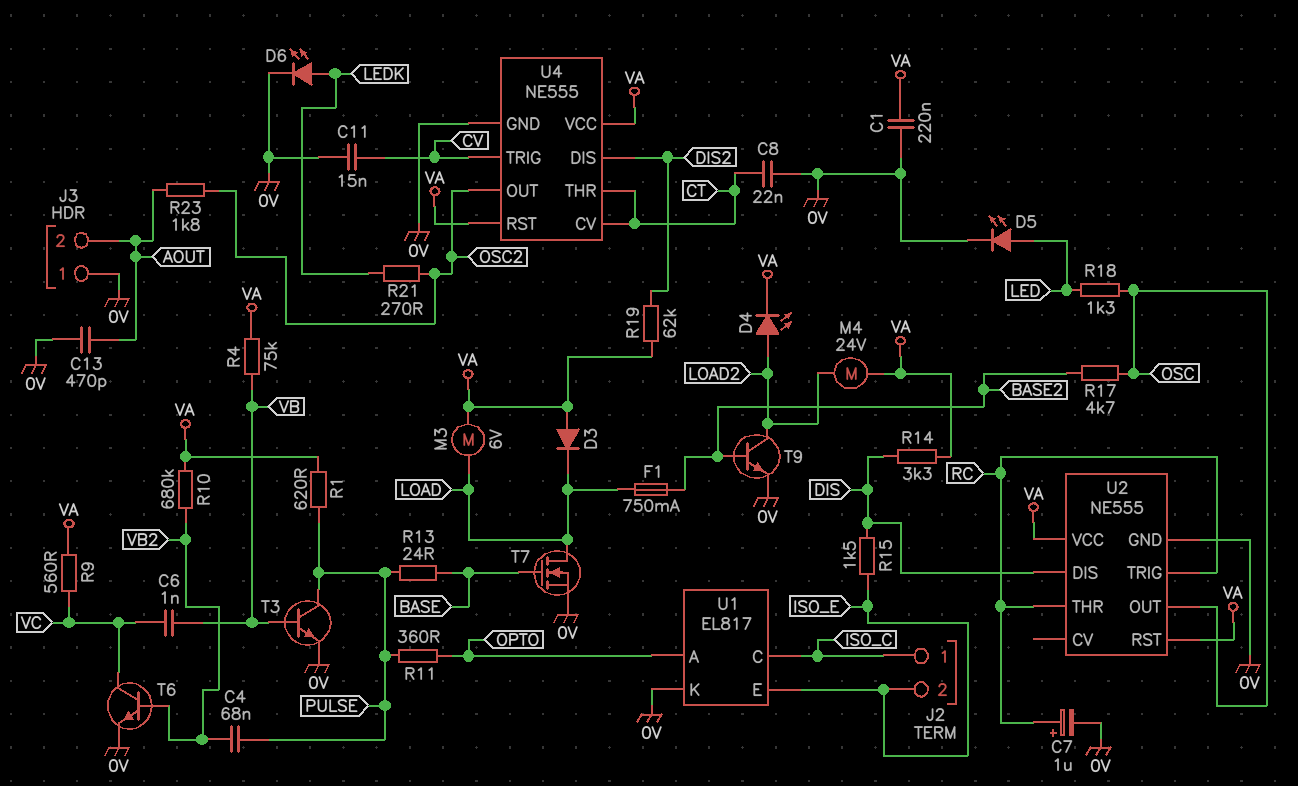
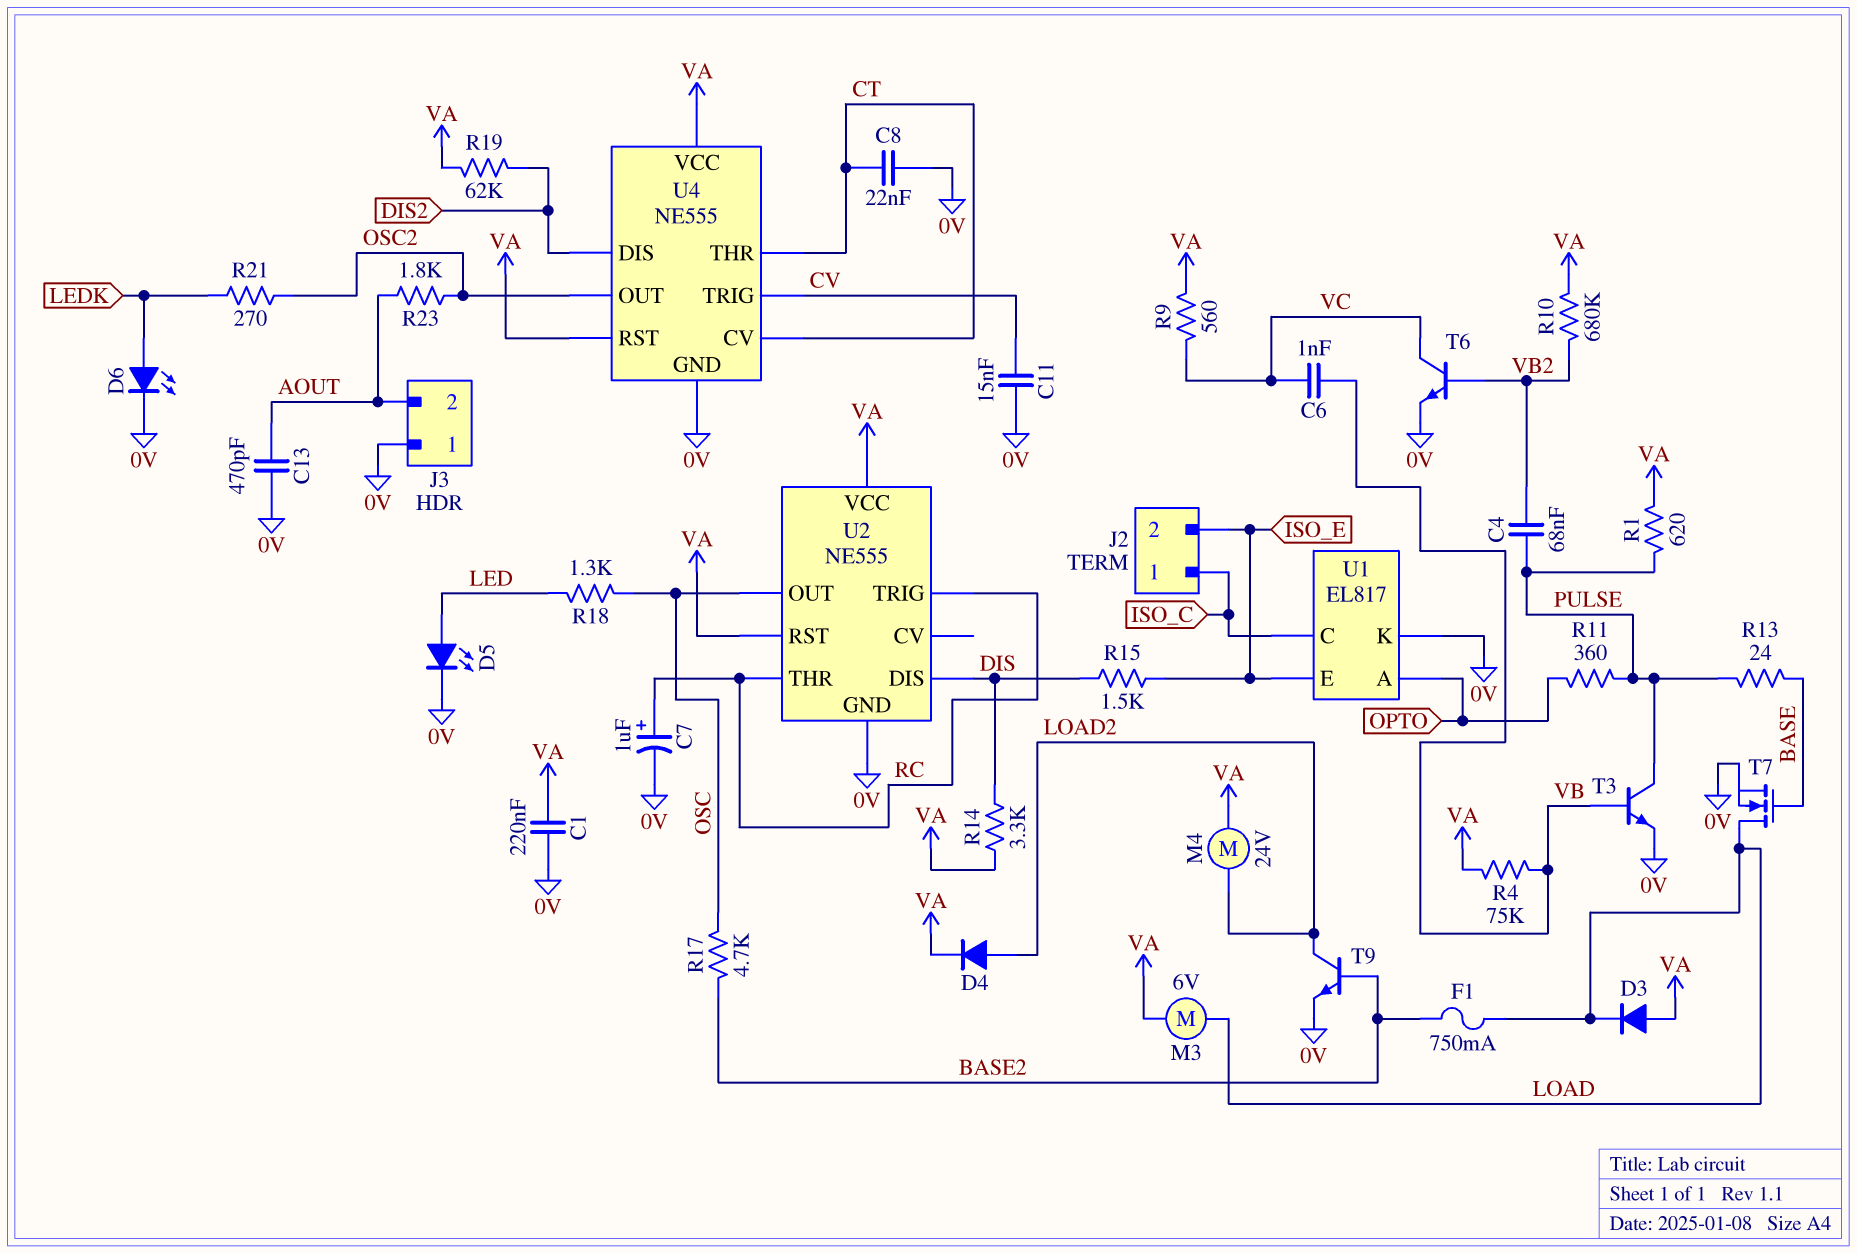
D4: LED (A LOAD2, K VA) -> diode (A LOAD2, K VA)

